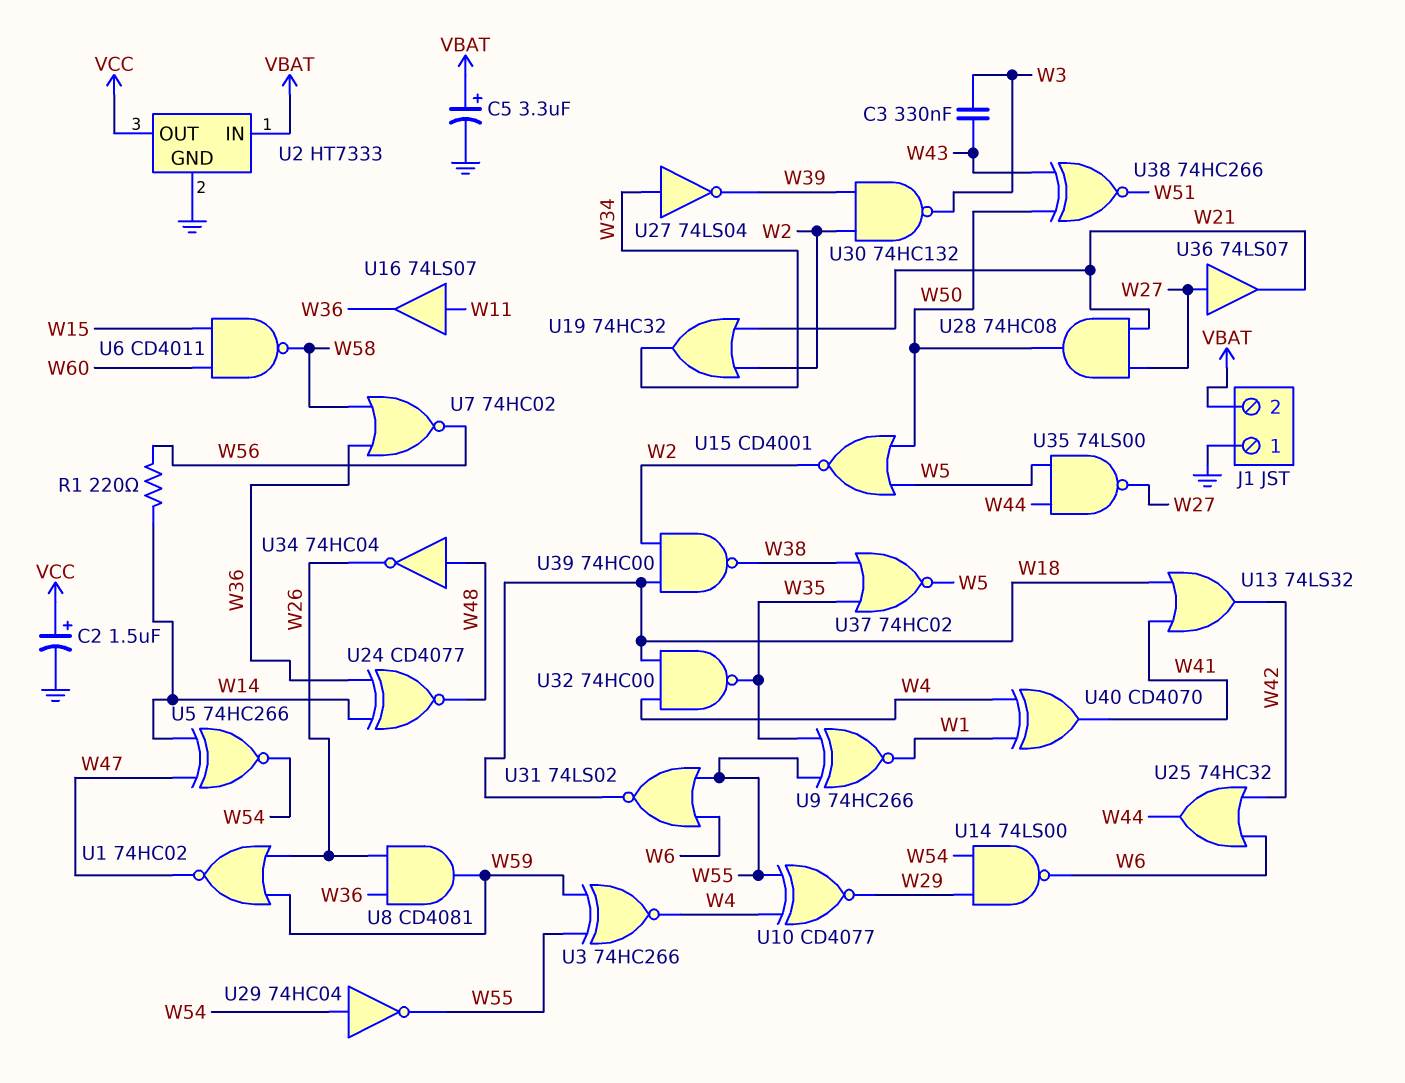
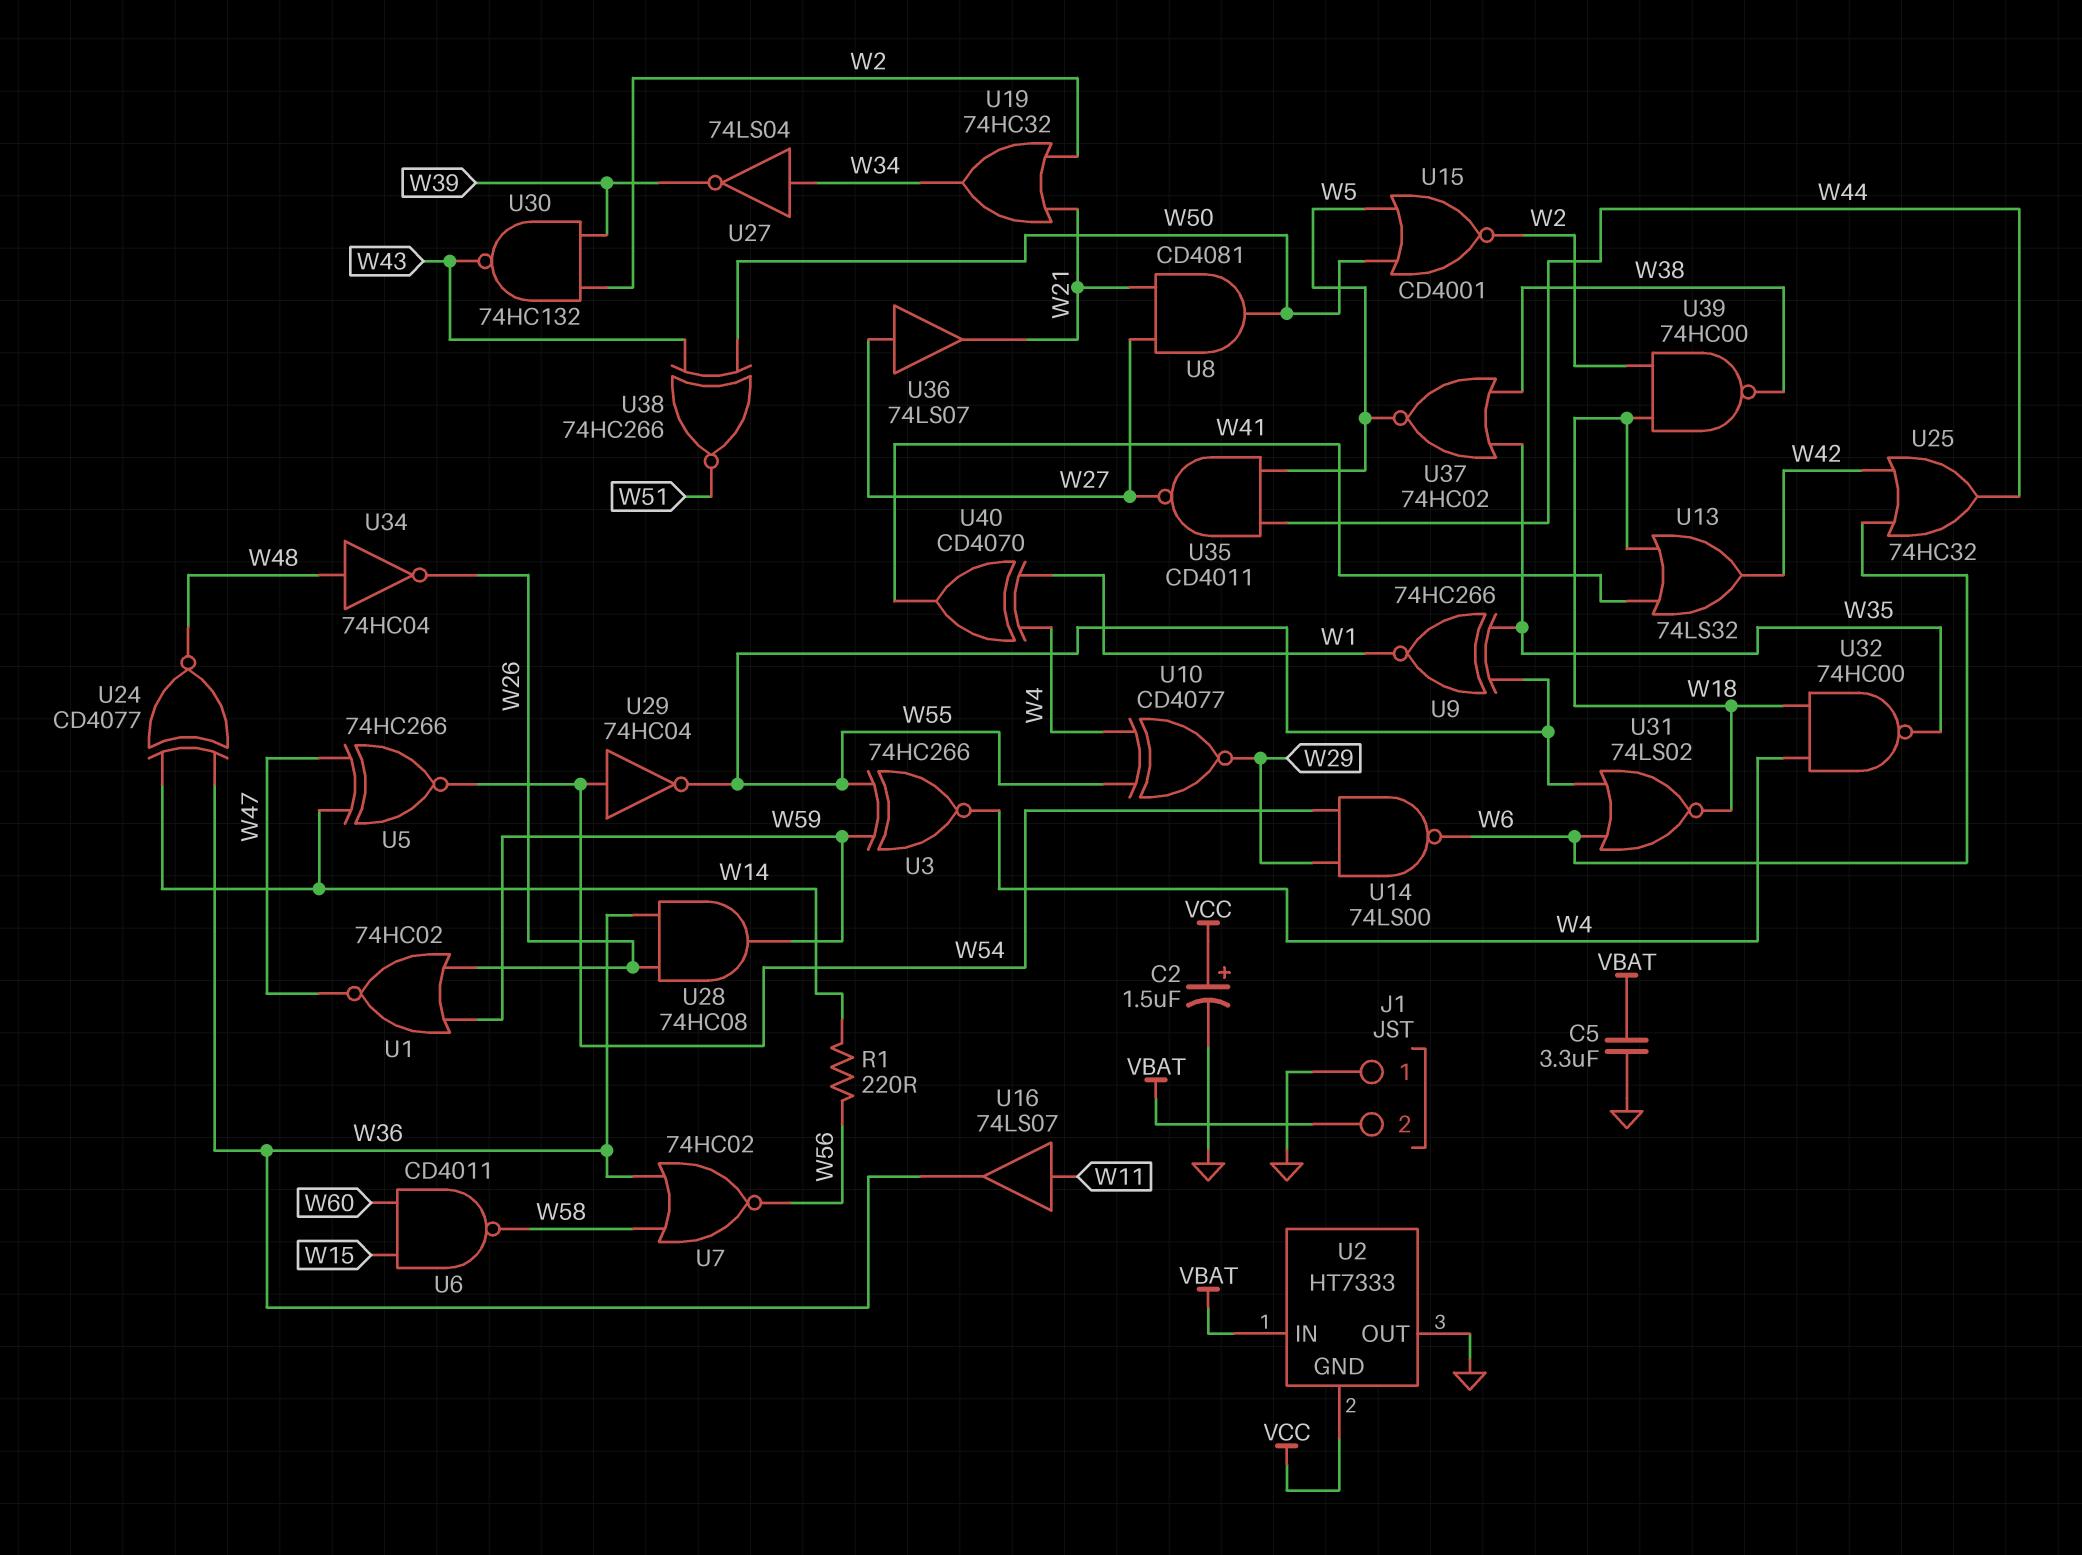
C3: 330nF (W3, W43) -> none
C5: 3.3uF (plus VBAT, minus GND) -> 3.3uF (GND, VBAT)
U2 pin GND: GND -> VCC
U2 pin OUT: VCC -> GND
U8: AND CD4081 (in W26, in W36, out W59) -> AND CD4081 (in W21, in W27, out W50)
U28: AND 74HC08 (in W21, in W27, out W50) -> AND 74HC08 (in W26, in W36, out W59)
U30: NAND 74HC132 (in W2, in W39, out W3) -> NAND 74HC132 (in W2, in W39, out W43)
U35: NAND 74LS00 (in W5, in W44, out W27) -> NAND CD4011 (in W5, in W44, out W27)

